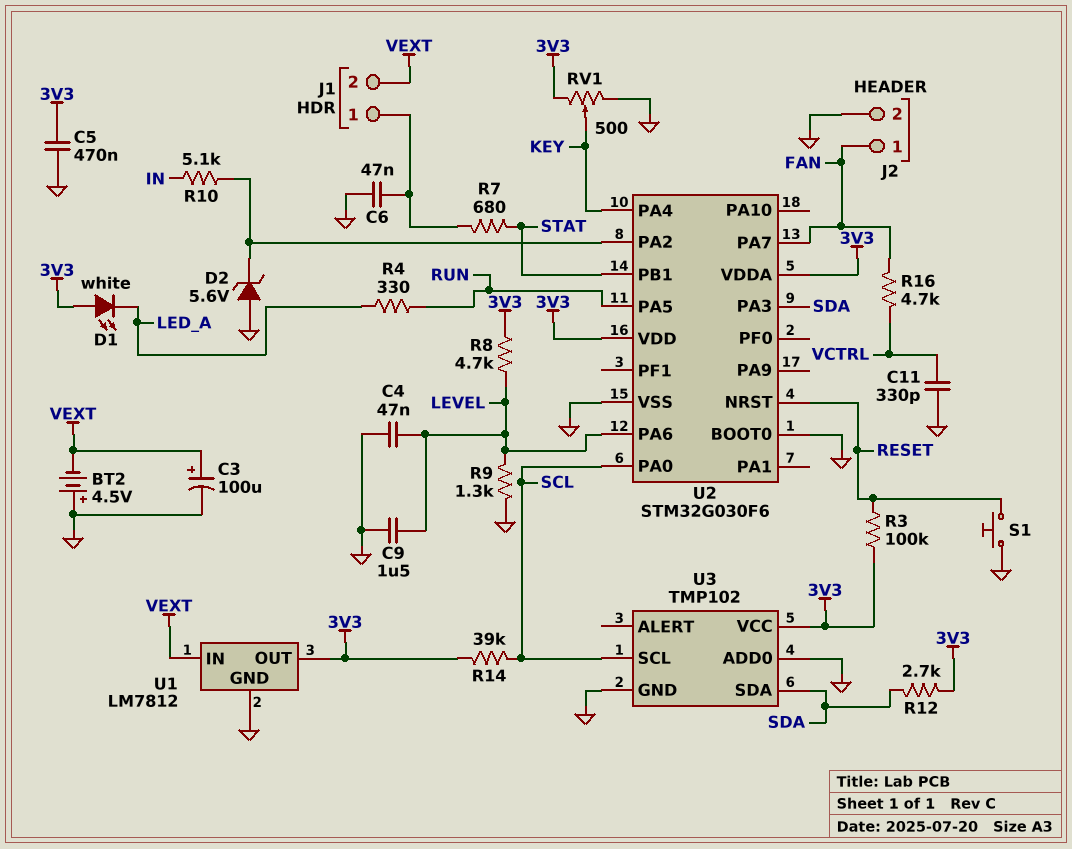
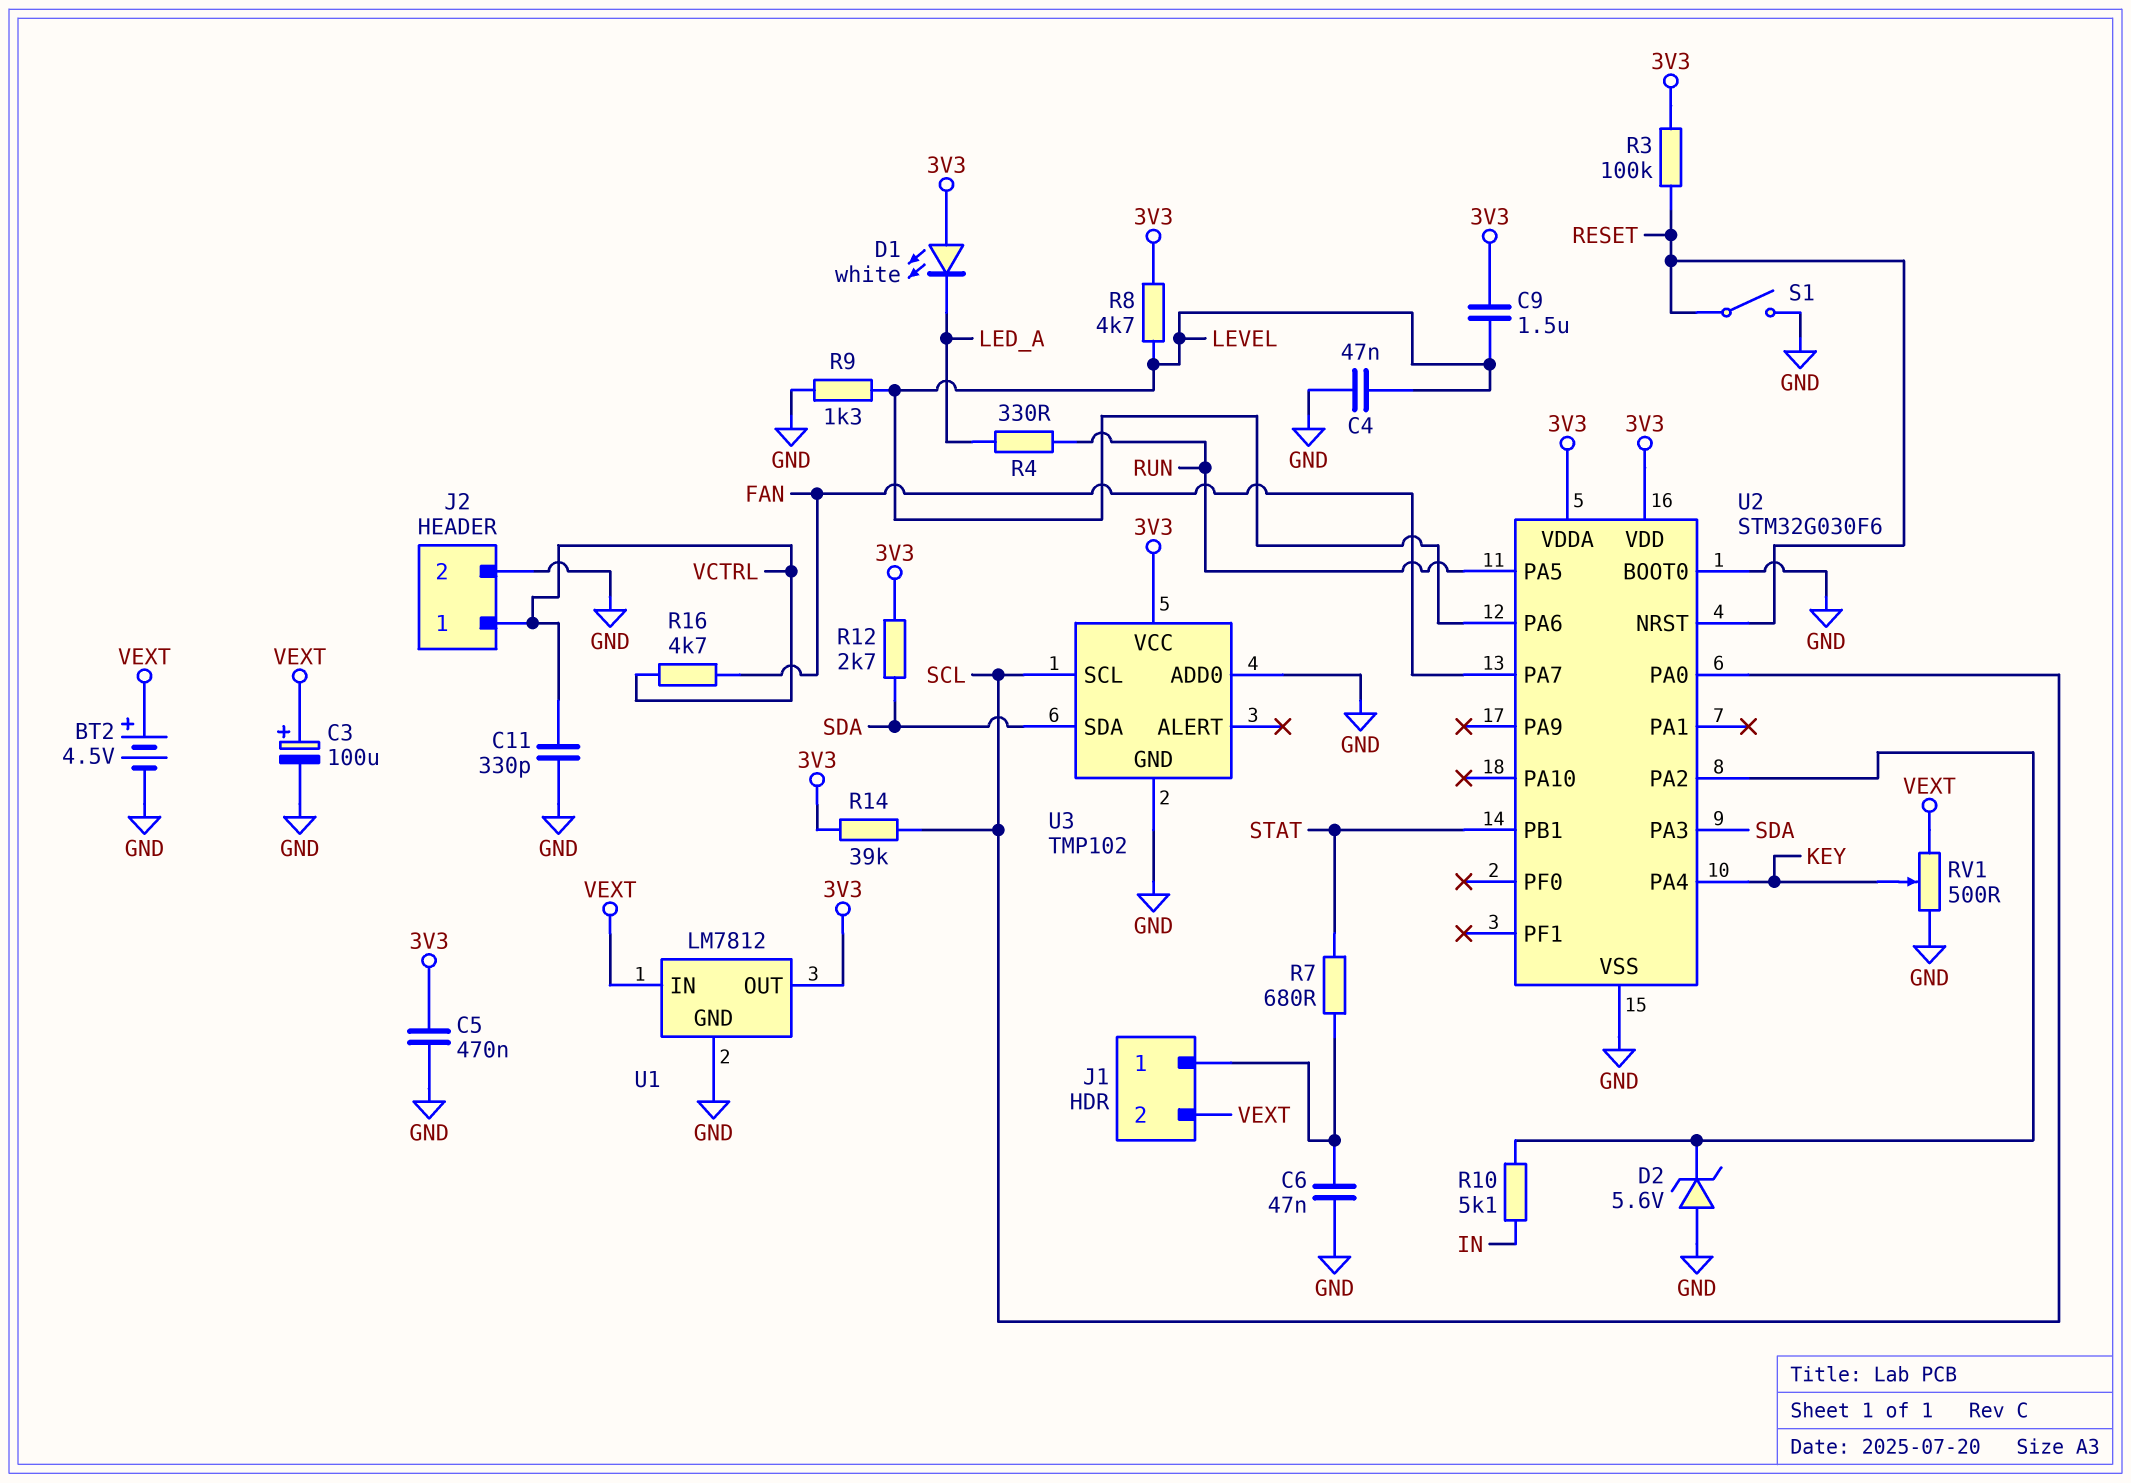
BT2: 4.5V (plus GND, minus VEXT) -> 4.5V (plus VEXT, minus GND)
C9: 1.5uF (GND, LEVEL) -> 1.5uF (3V3, LEVEL)
J2 pin 1: FAN -> VCTRL
RV1: 500 (3V3, GND, wiper KEY) -> 500 (GND, VEXT, wiper KEY)
S1: button (GND, RESET) -> switch (GND, RESET)

